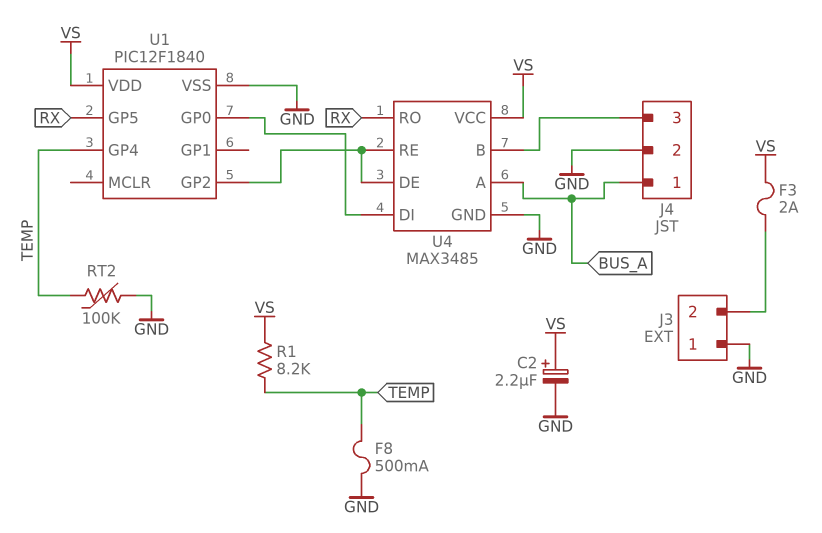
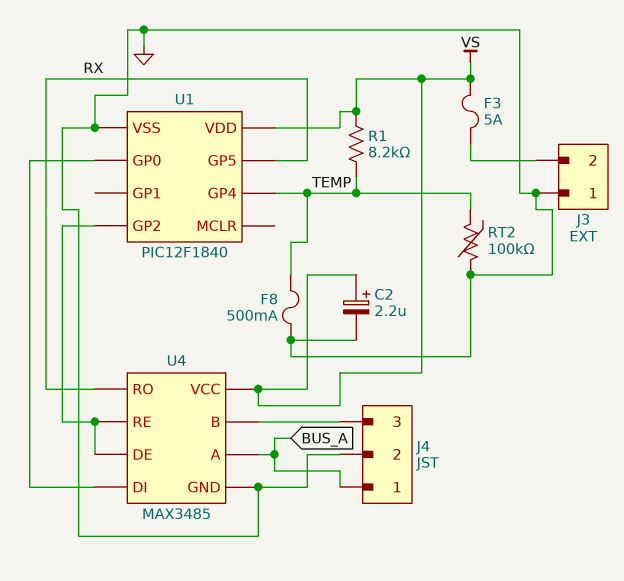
F3: 2A (J3/2, VS) -> 5A (J3/2, VS)

